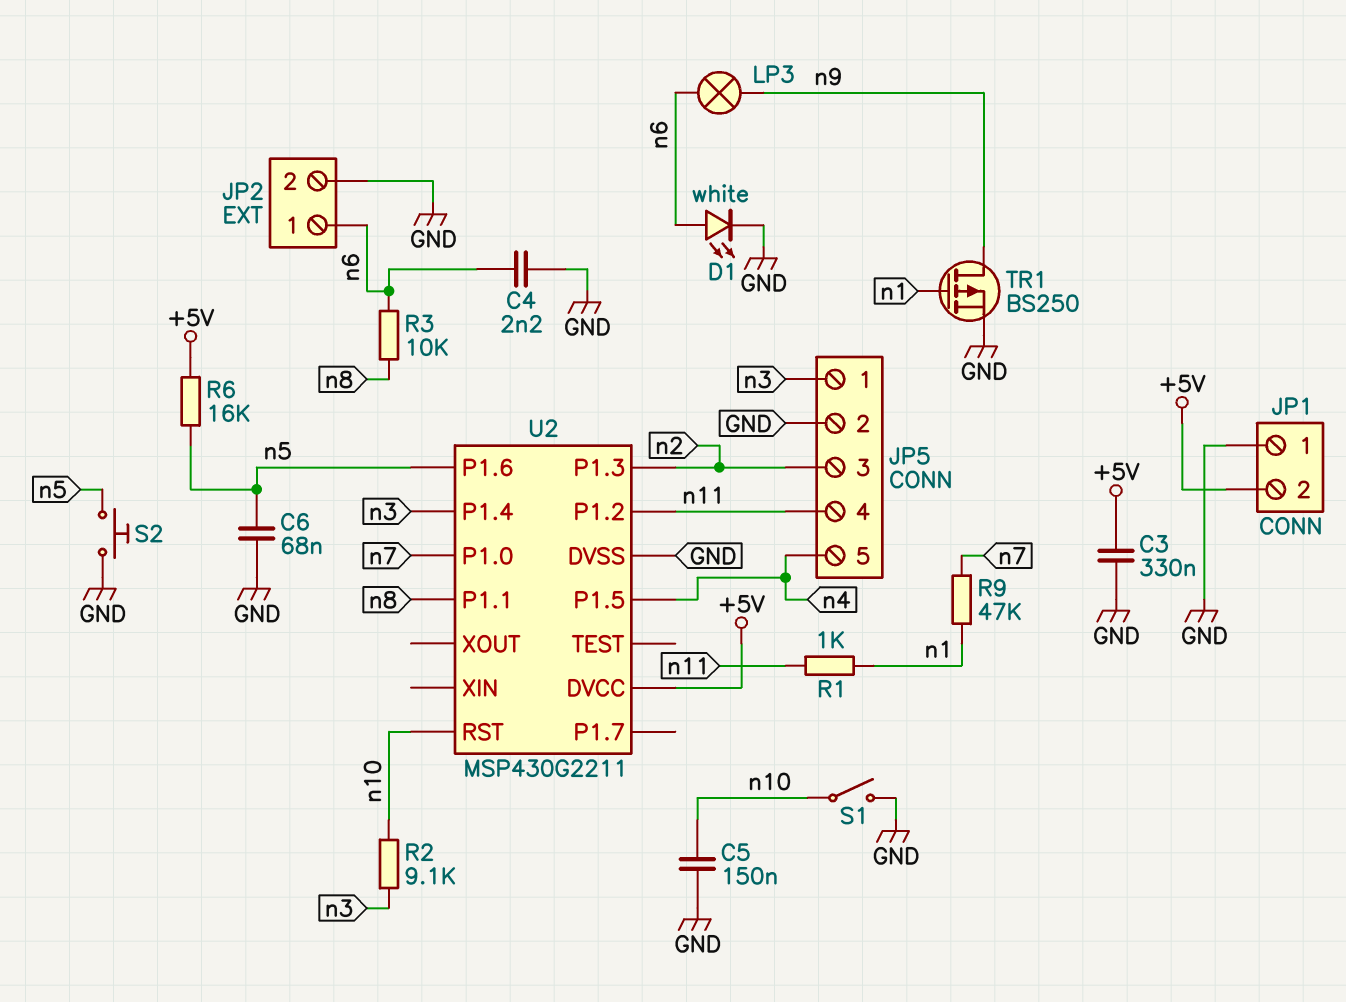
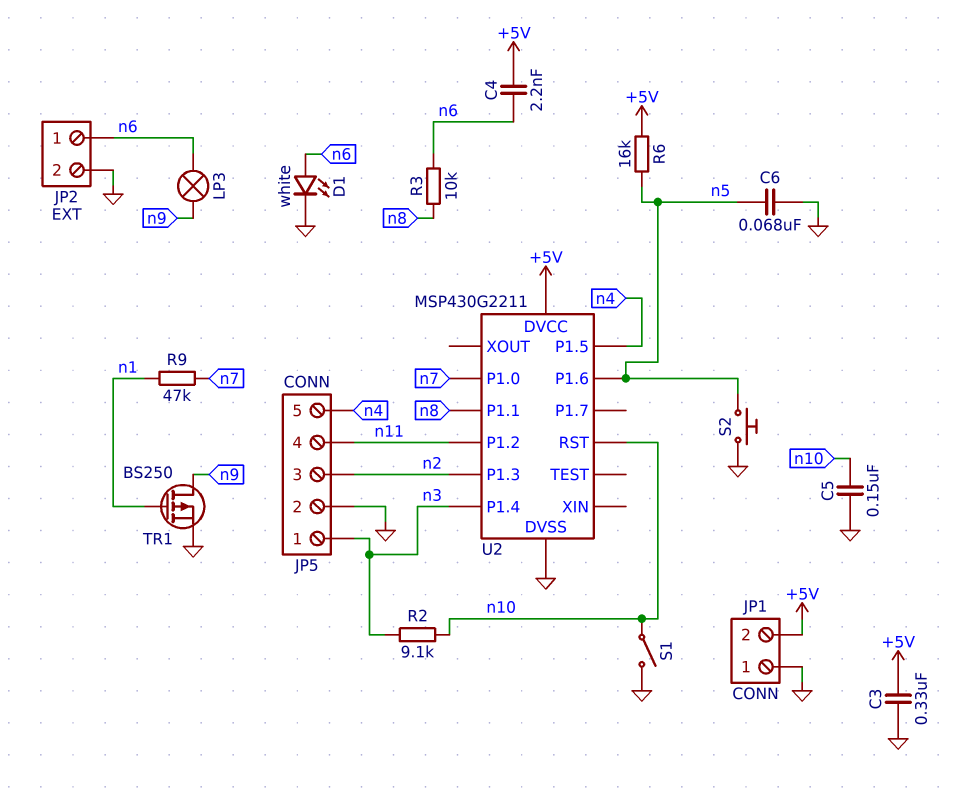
C4: 2.2nF (GND, n6) -> 2.2nF (+5V, n6)
R1: 1k (n1, n11) -> none

